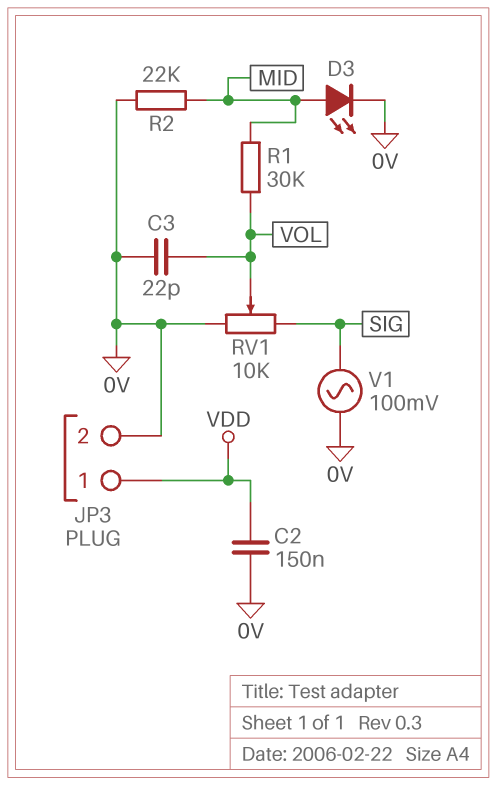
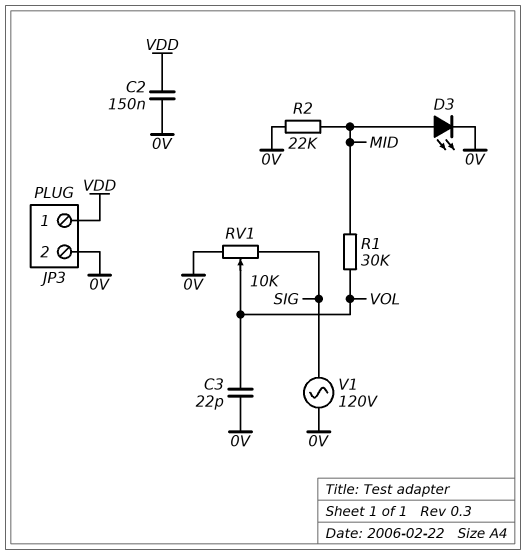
V1: AC 100mV (0V, SIG) -> AC 120V (0V, SIG)

